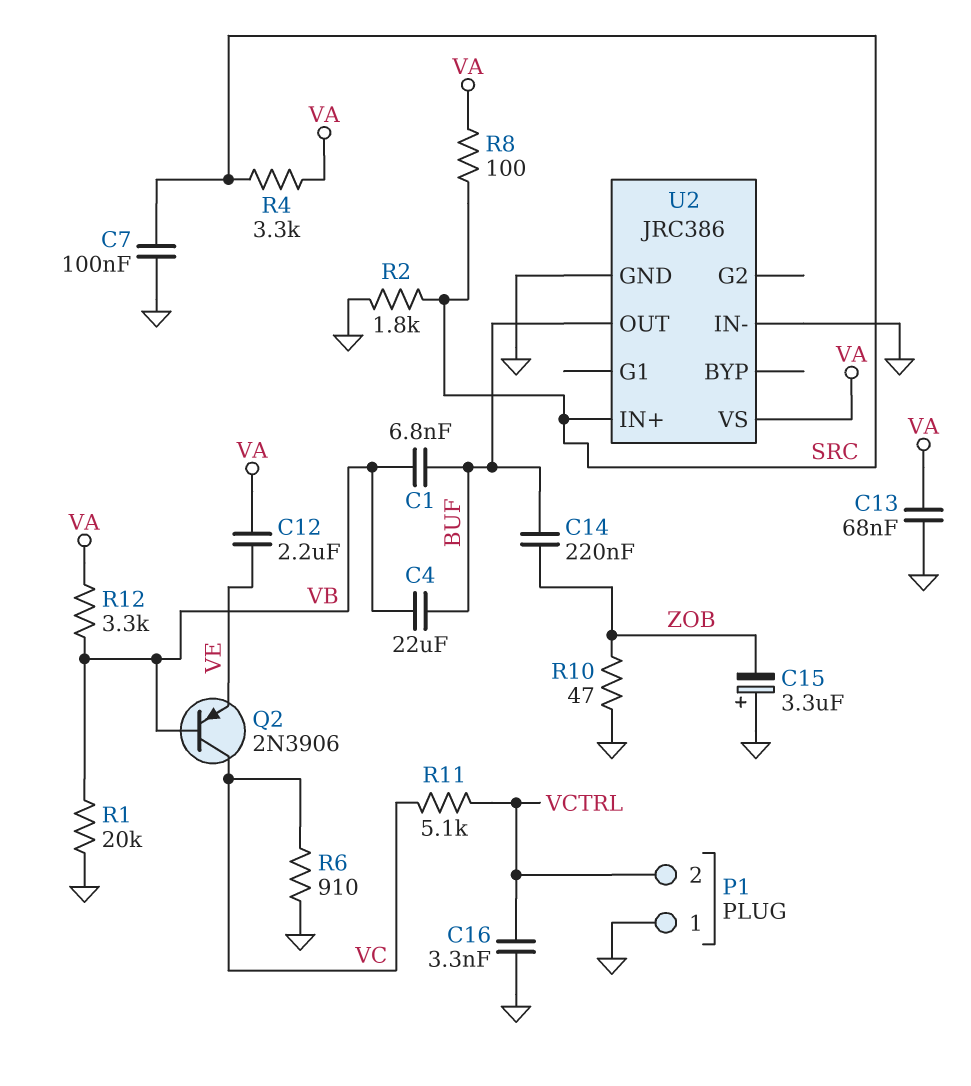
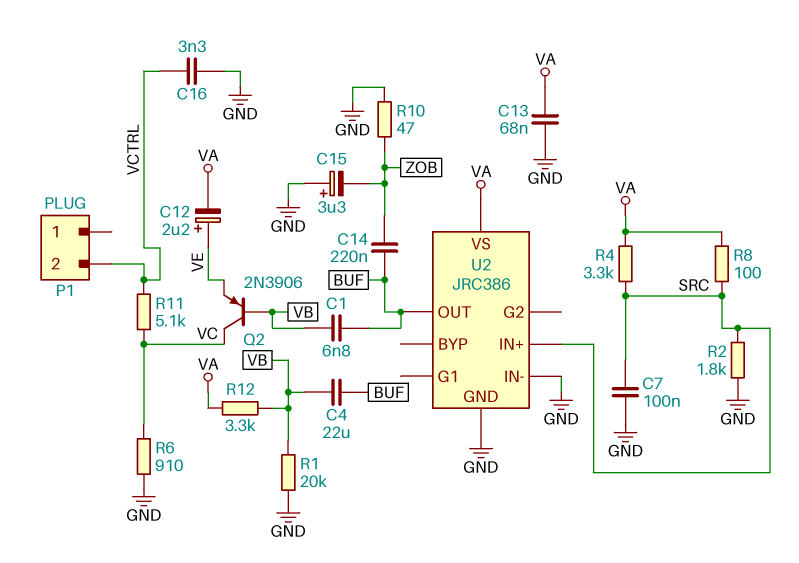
C12: 2.2uF (VA, VE) -> 2.2uF (plus VE, minus VA)
P1 pin 1: GND -> none

